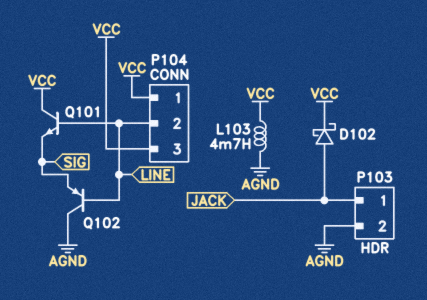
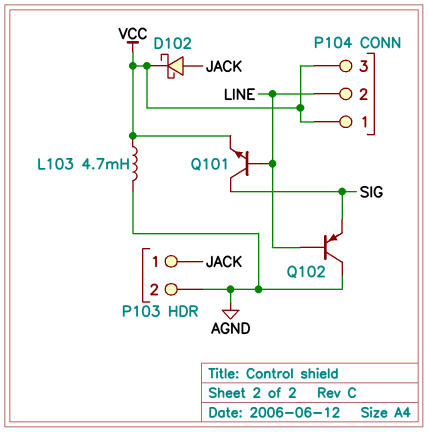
Q101: NPN (B LINE, C VCC, E SIG) -> NPN (B LINE, C SIG, E VCC)

